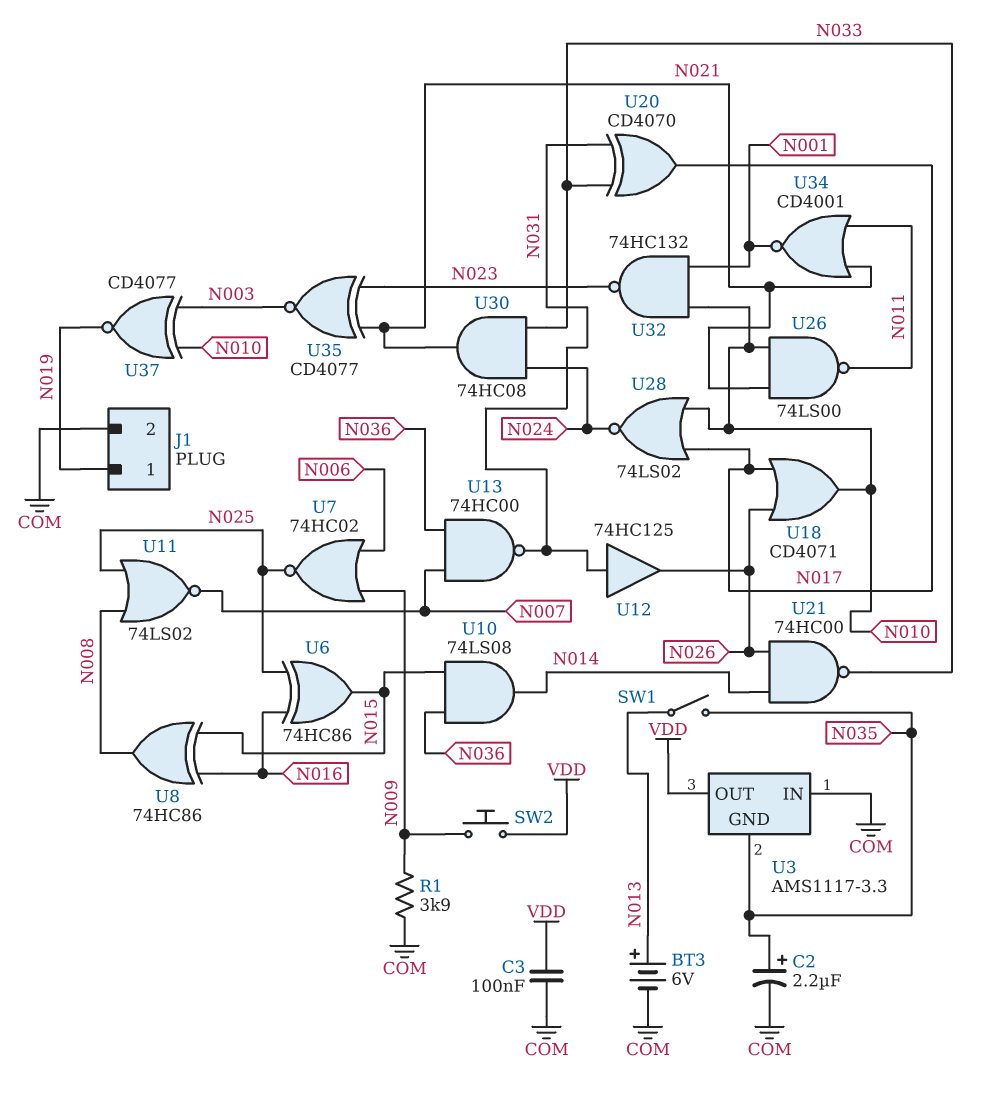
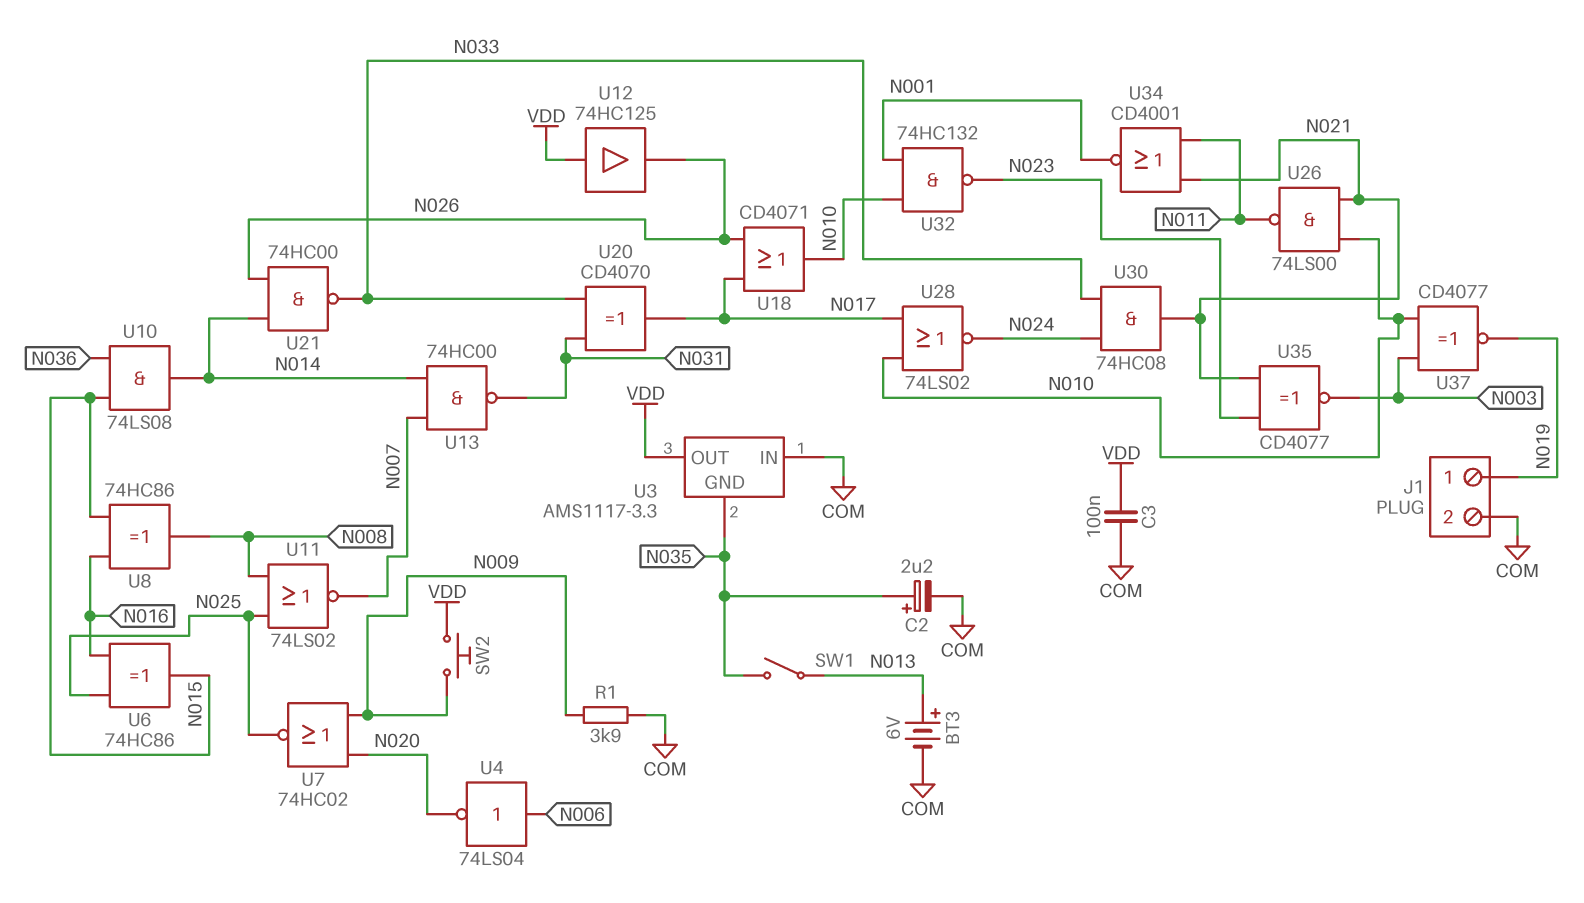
U4: none -> NOT 74LS04 (in N006, out N020)
U7: NOR 74HC02 (in N006, in N009, out N025) -> NOR 74HC02 (in N009, in N020, out N025)
U12: buffer 74HC125 (in N031, out N026) -> buffer 74HC125 (in VDD, out N026)
U13: NAND 74HC00 (in N007, in N036, out N031) -> NAND 74HC00 (in N007, in N014, out N031)

